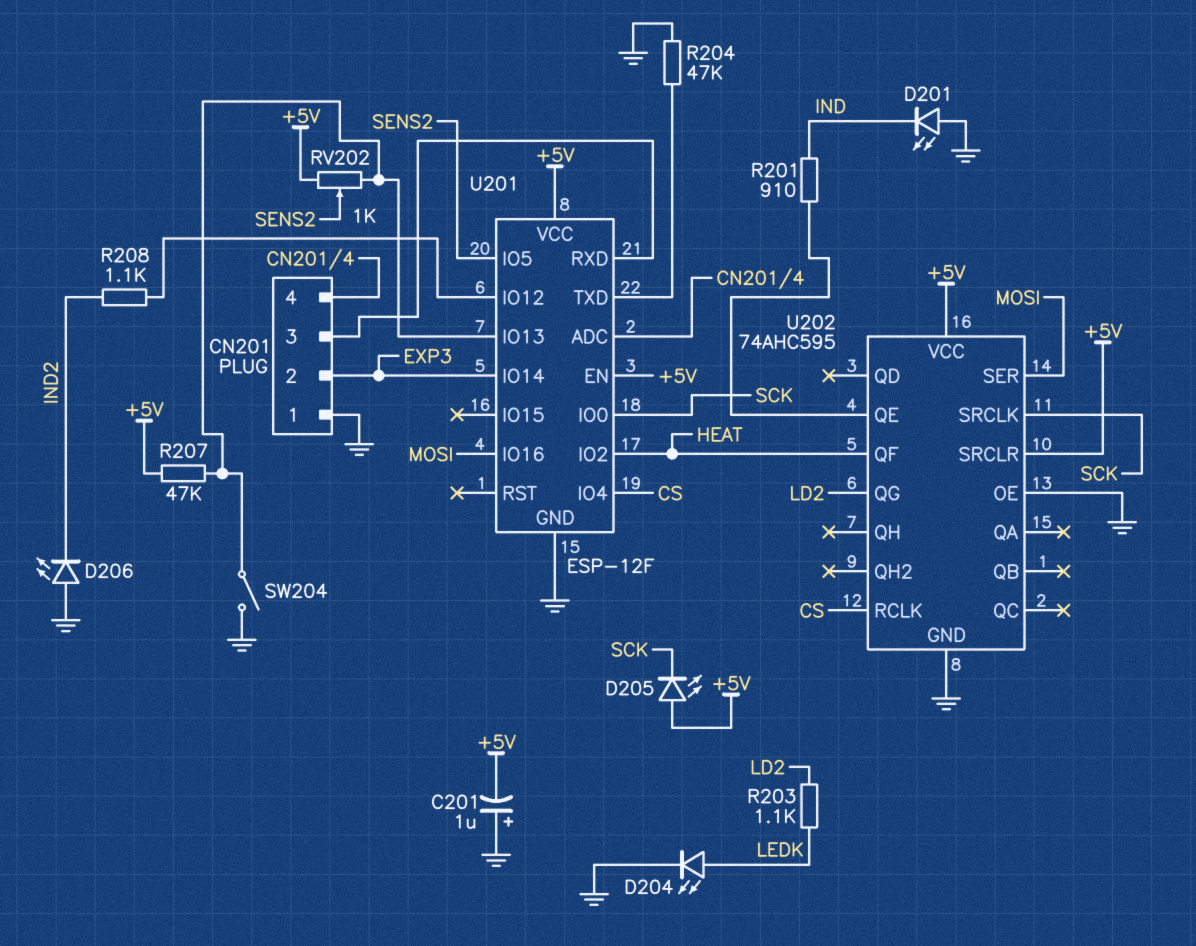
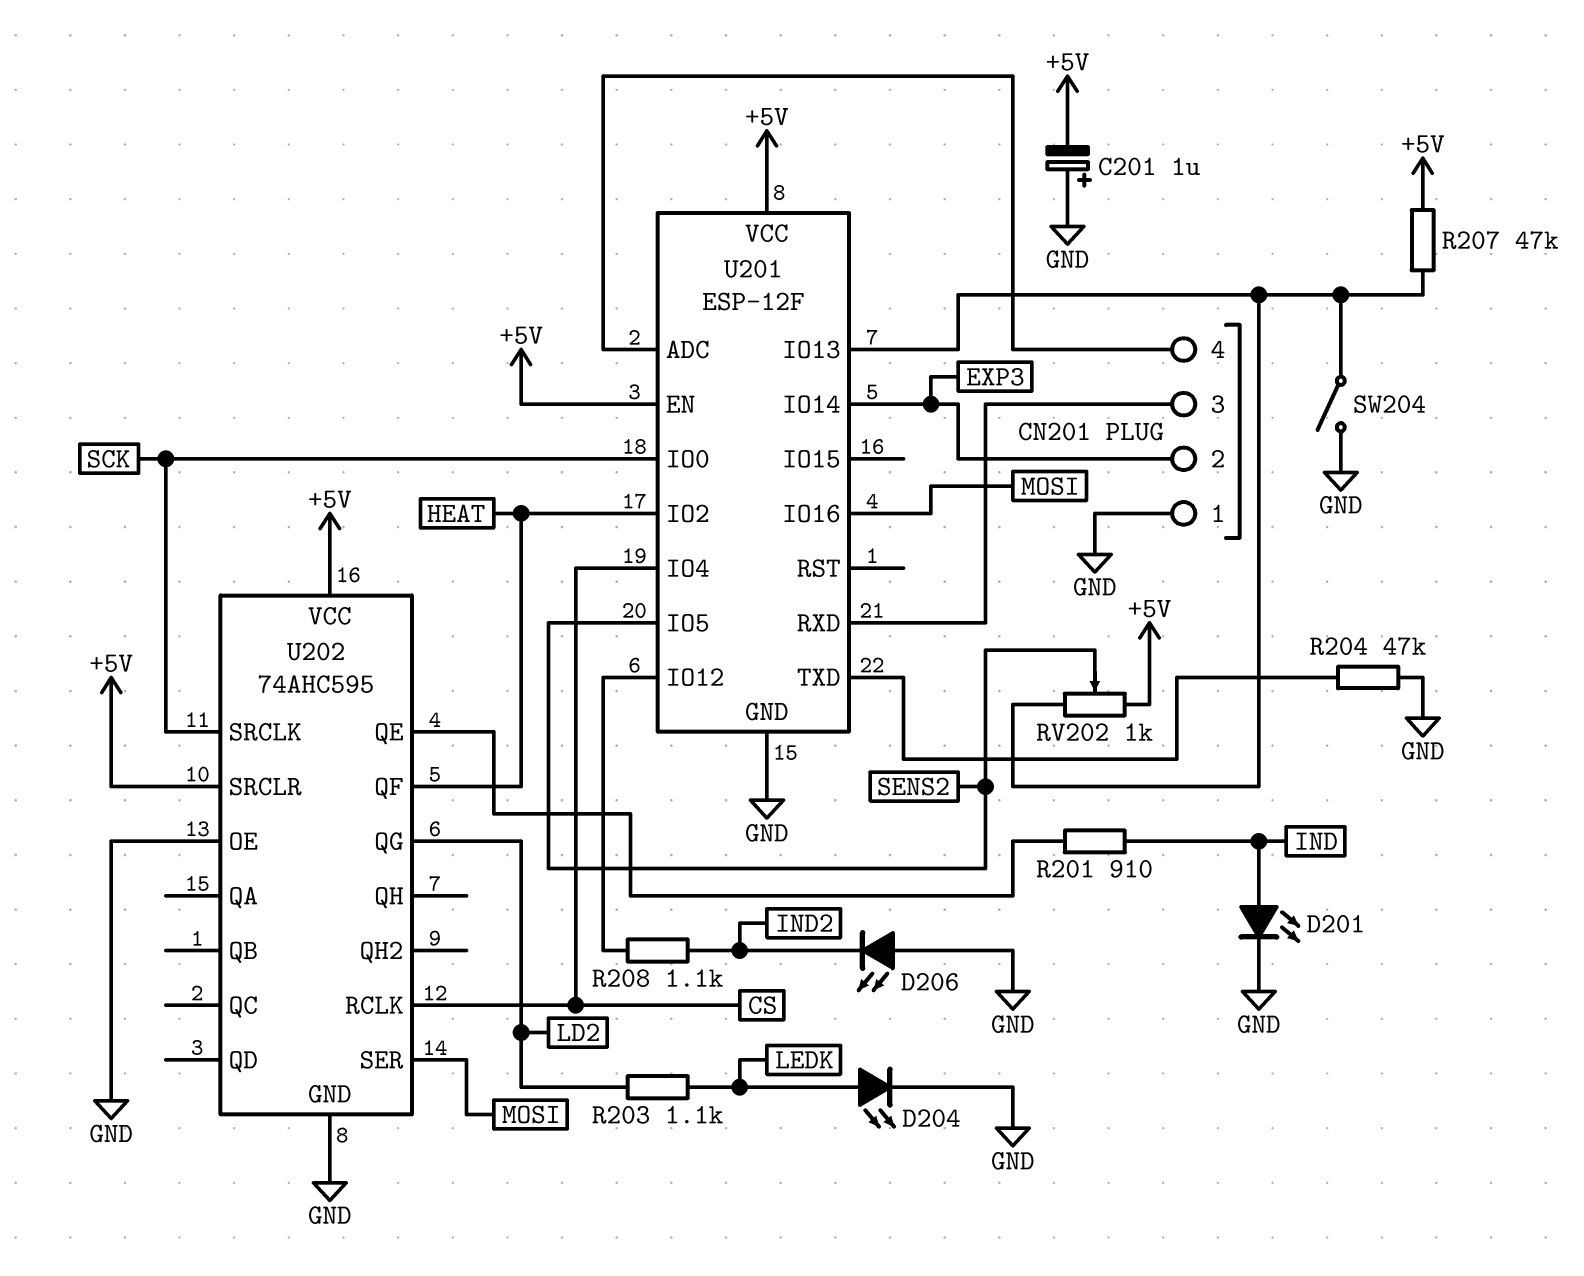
D201: LED (A GND, K IND) -> LED (A IND, K GND)
D205: LED (A +5V, K SCK) -> none

